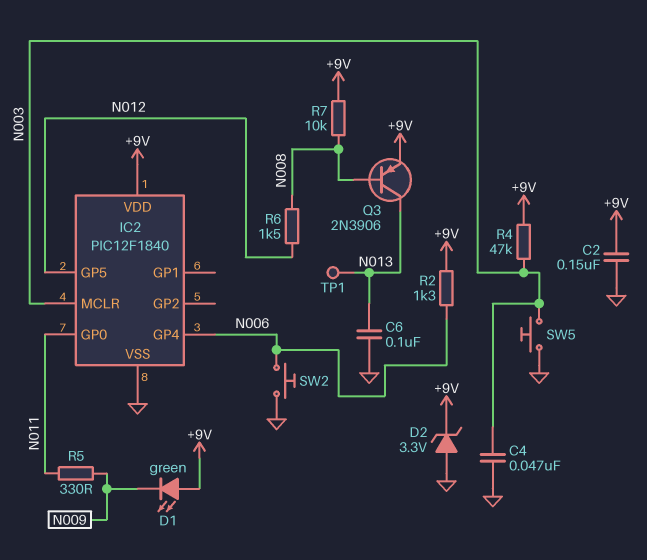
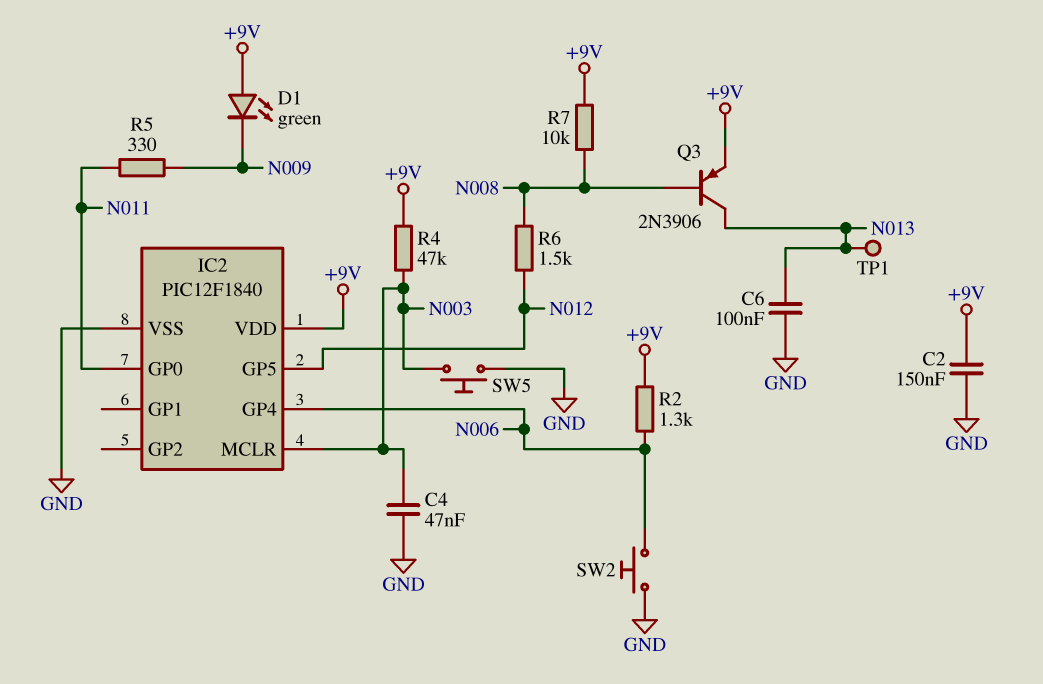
D2: zener 3.3V (A GND, K +9V) -> none

